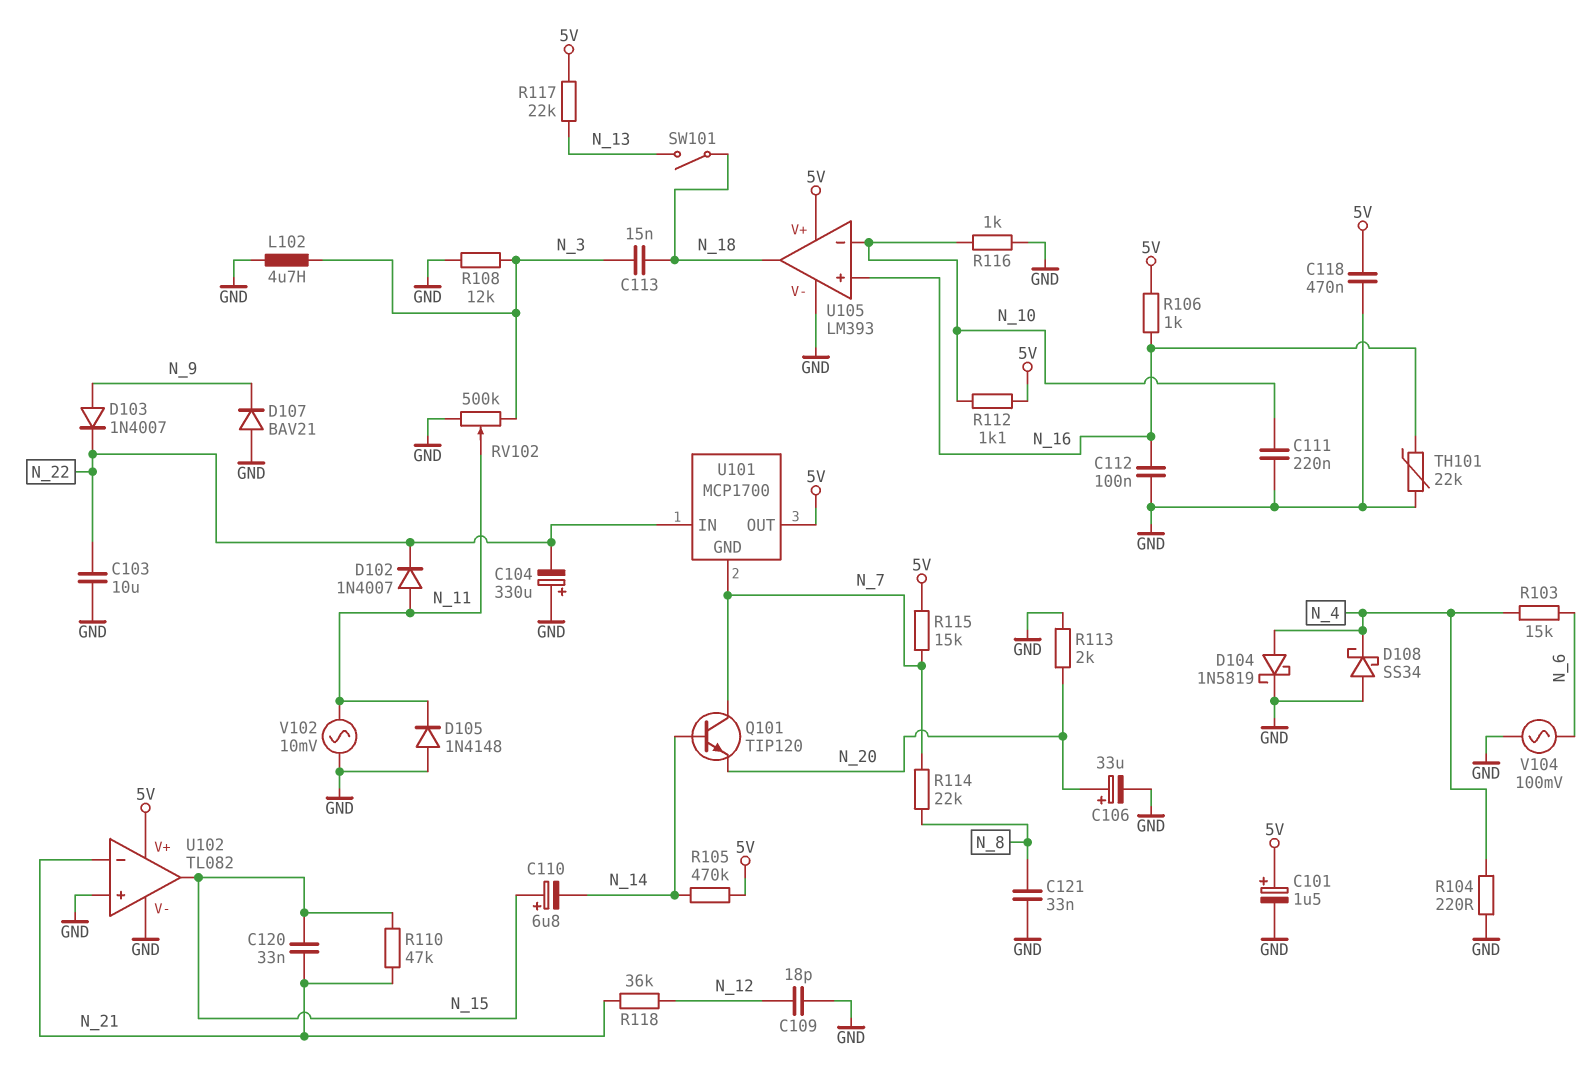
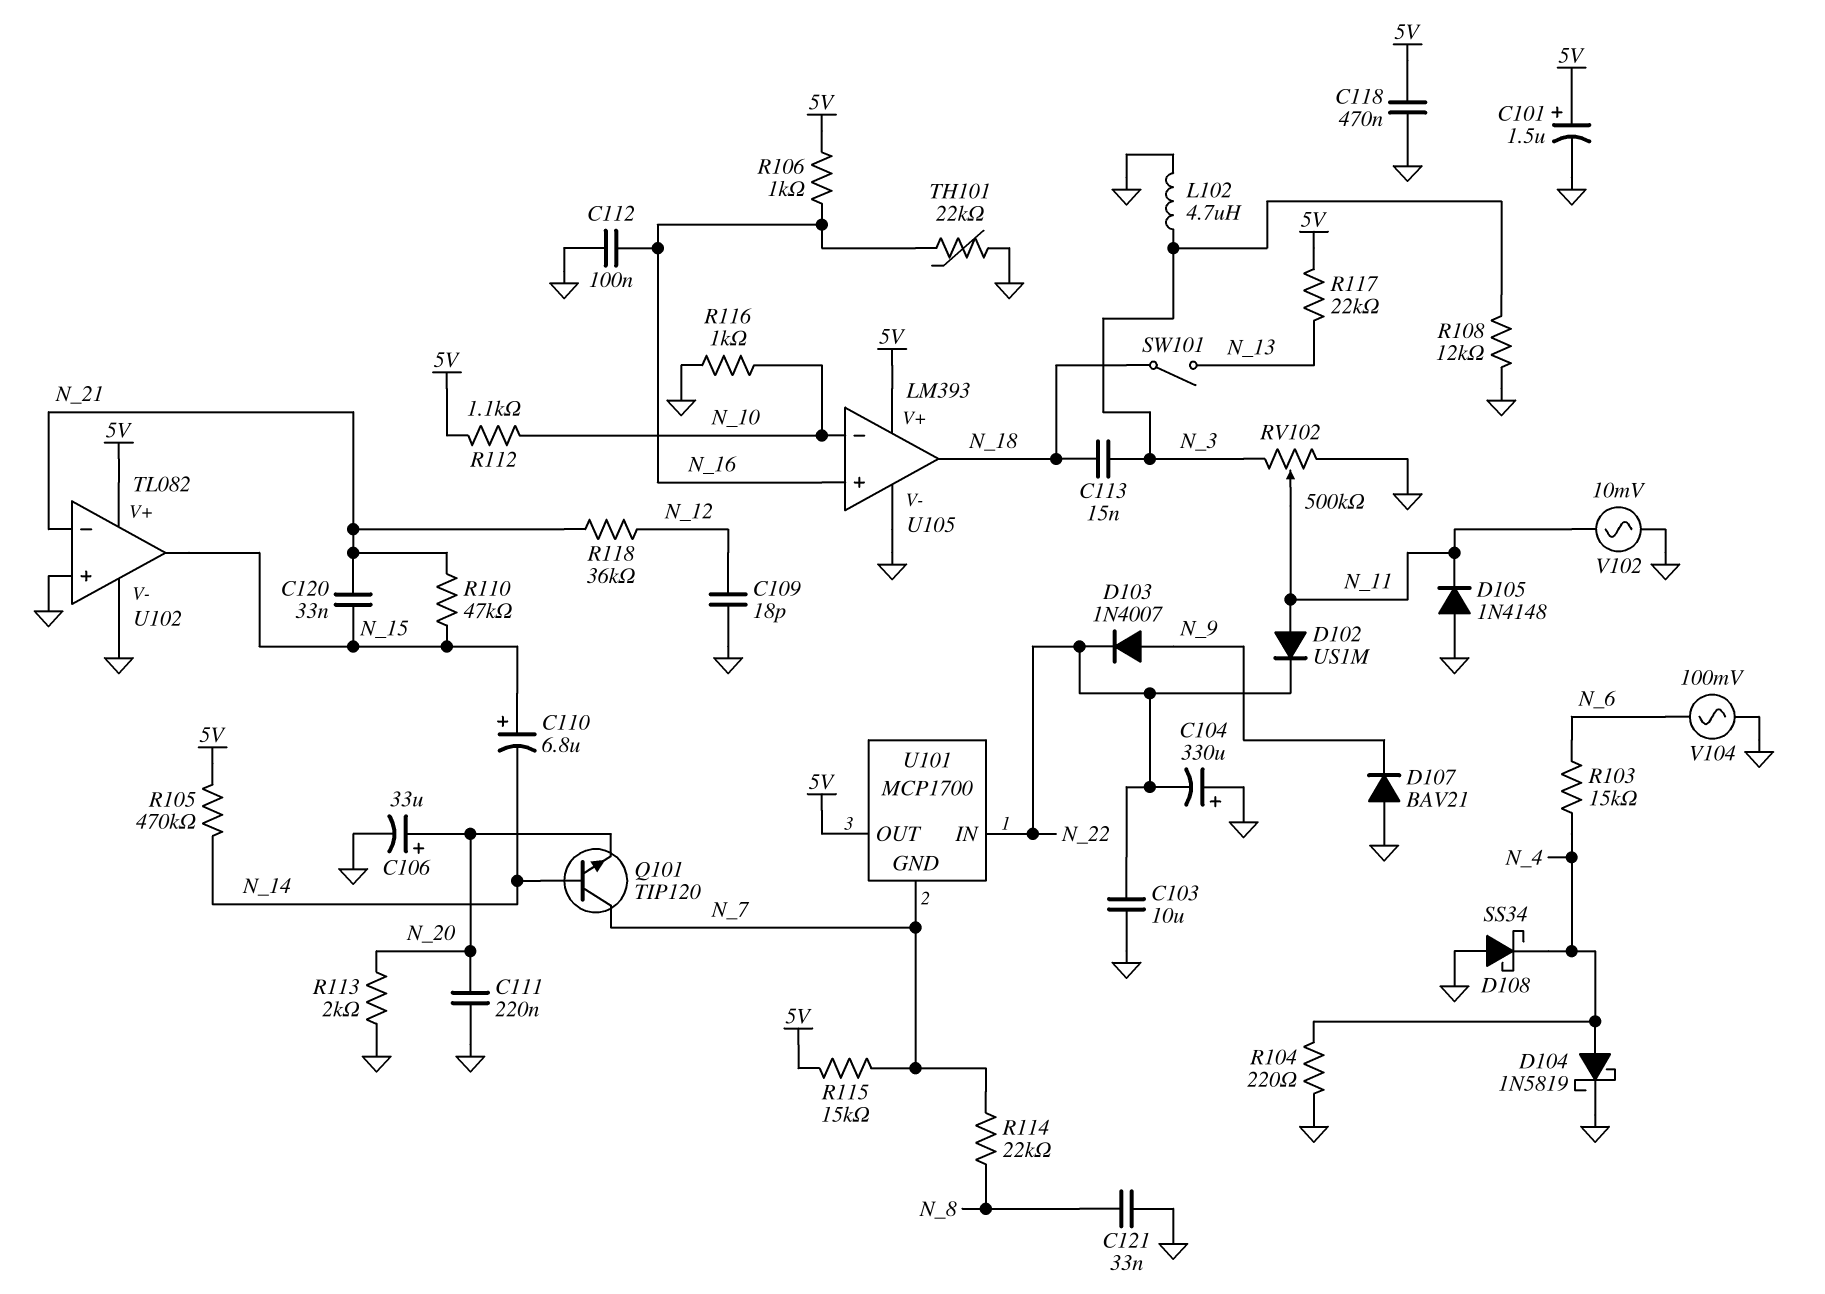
C111: 220nF (GND, N_10) -> 220nF (GND, N_20)
D102: diode 1N4007 (A N_11, K N_22) -> diode US1M (A N_11, K N_22)

